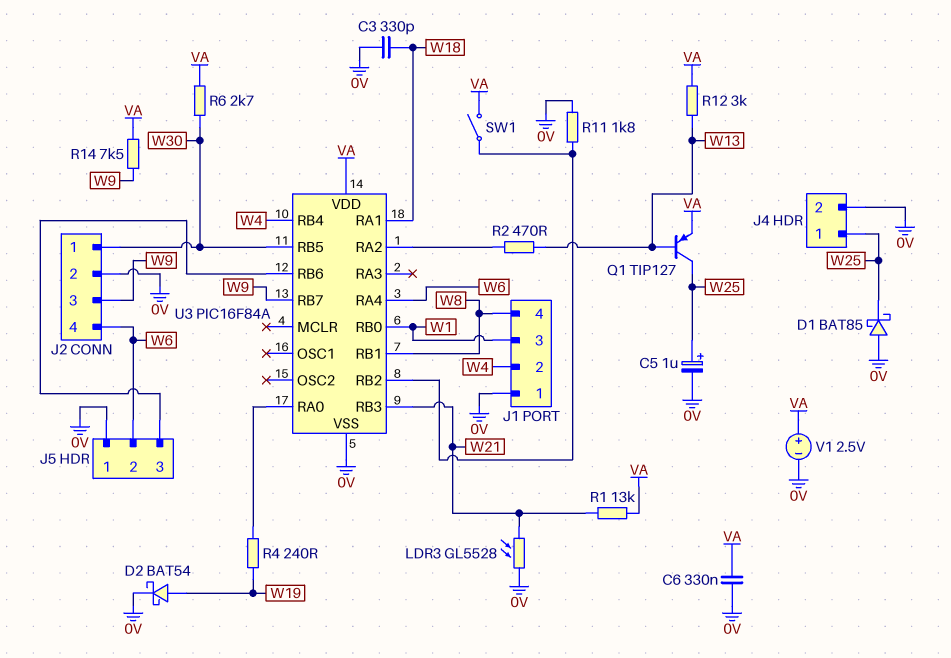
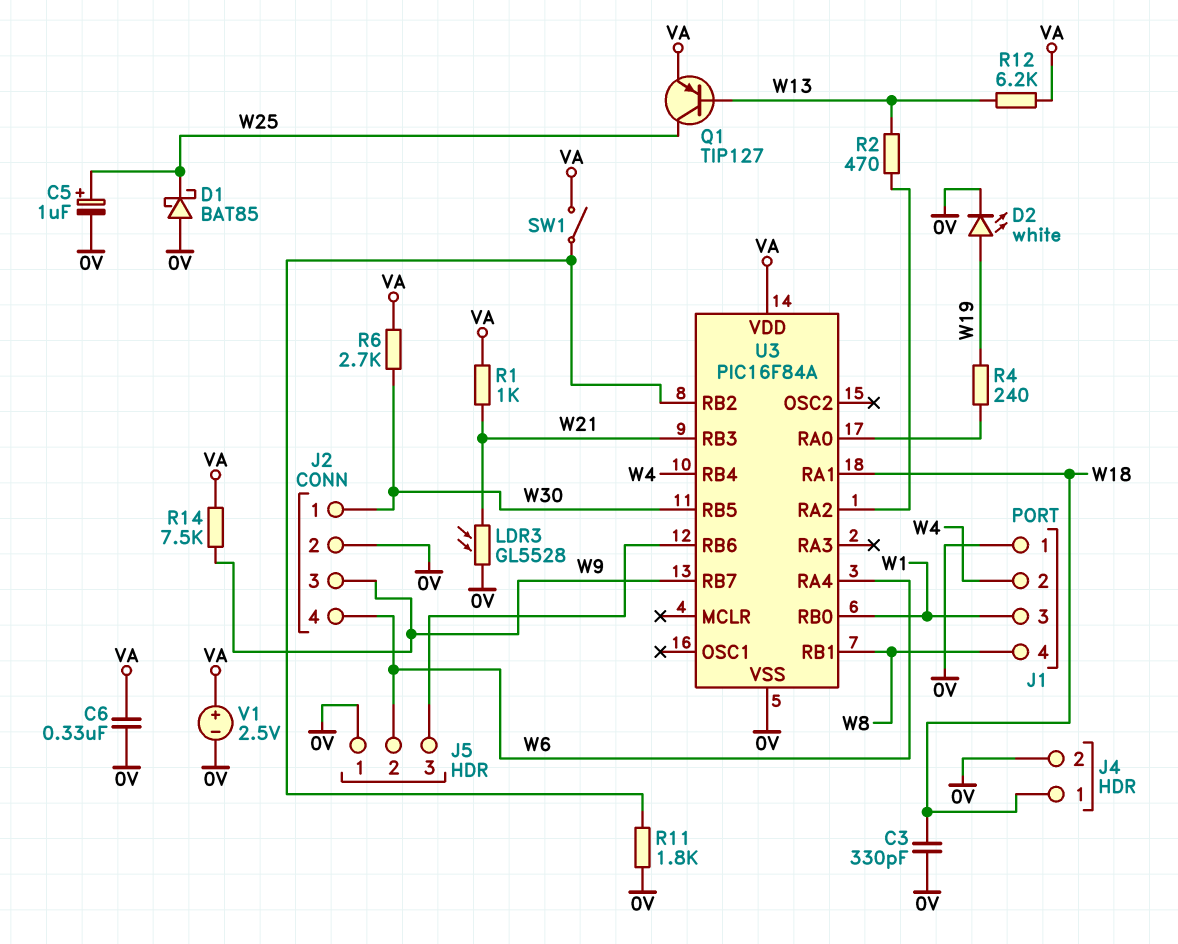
D2: schottky BAT54 (A W19, K 0V) -> LED white (A W19, K 0V)
J4 pin 1: W25 -> W18
R1: 13k (VA, W21) -> 1k (VA, W21)
R12: 3k (VA, W13) -> 6.2k (VA, W13)

